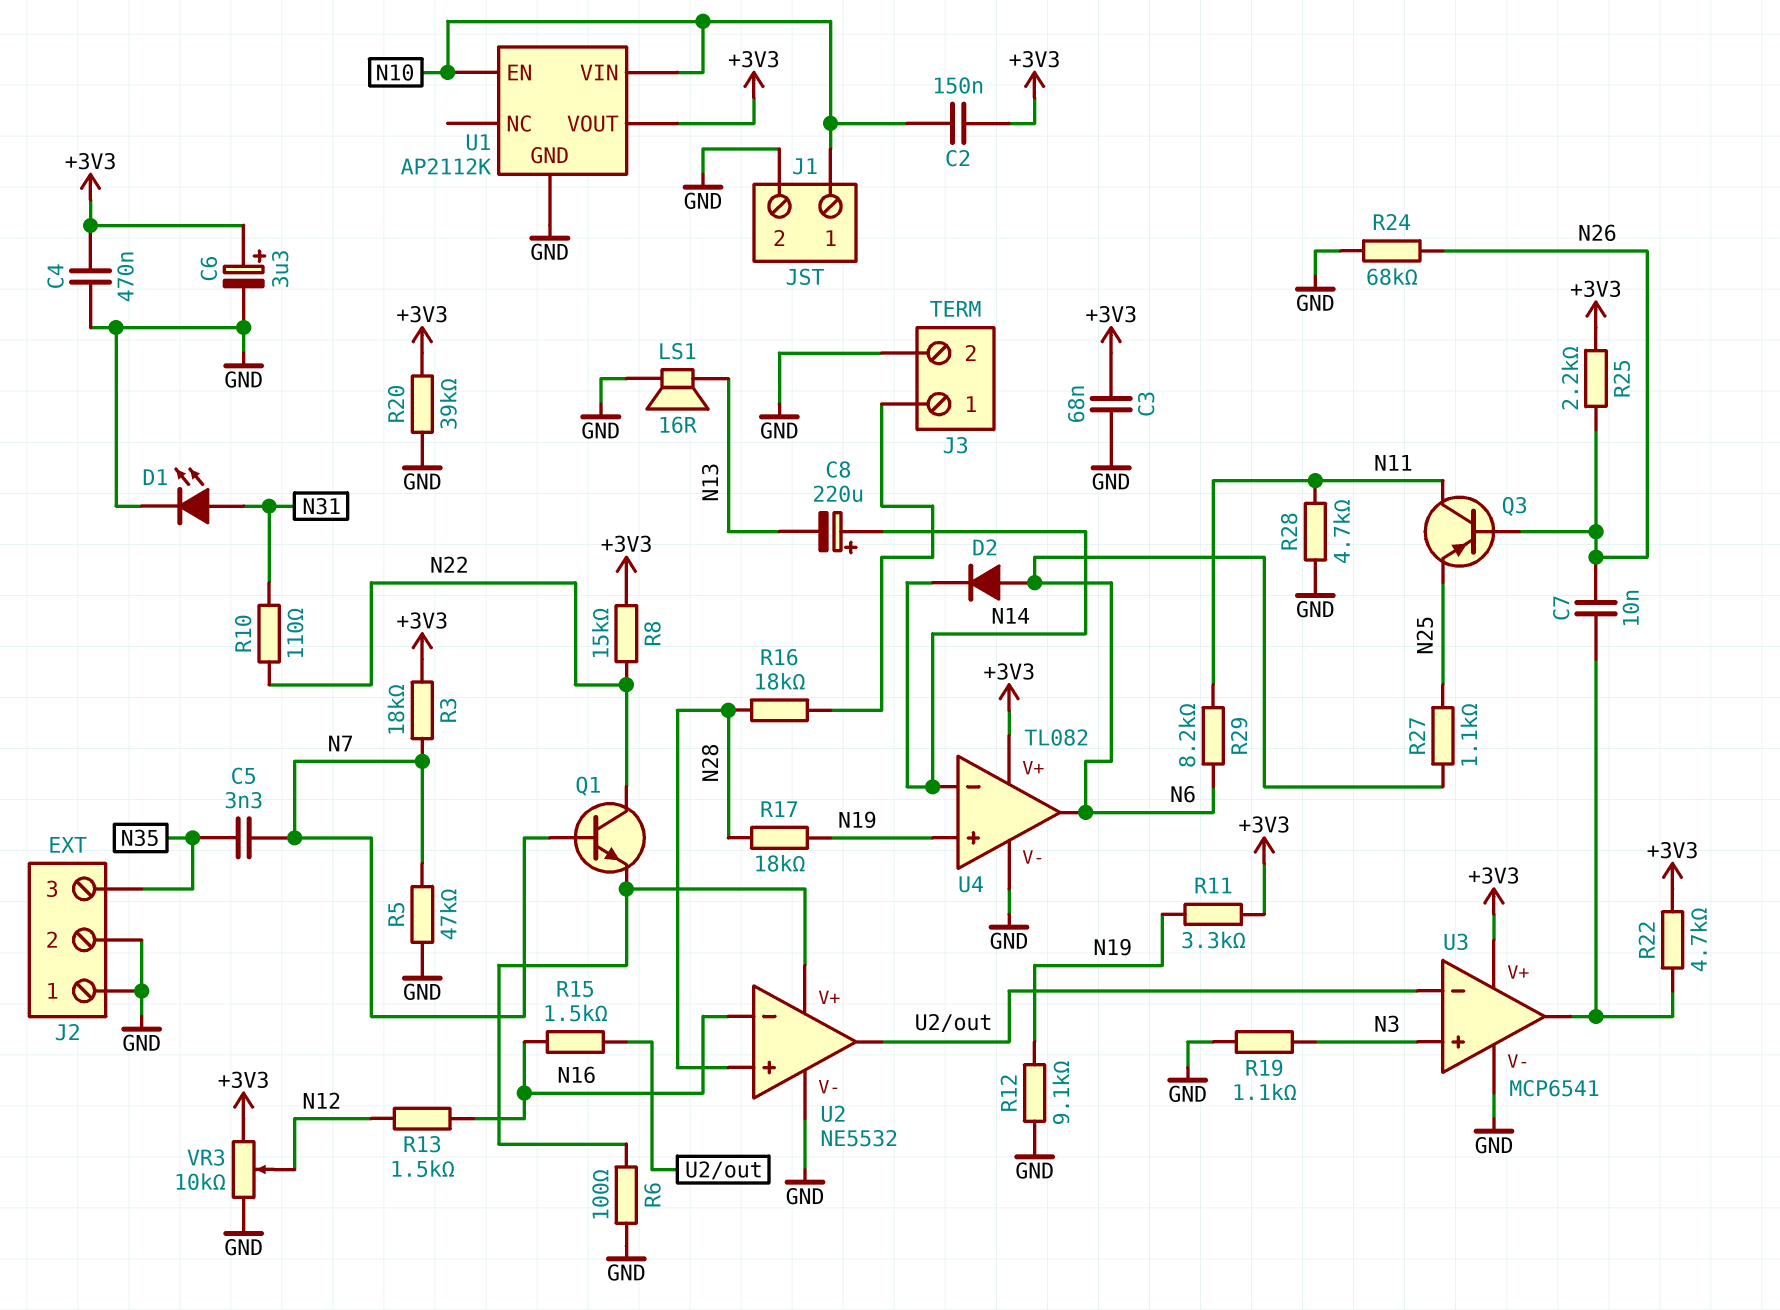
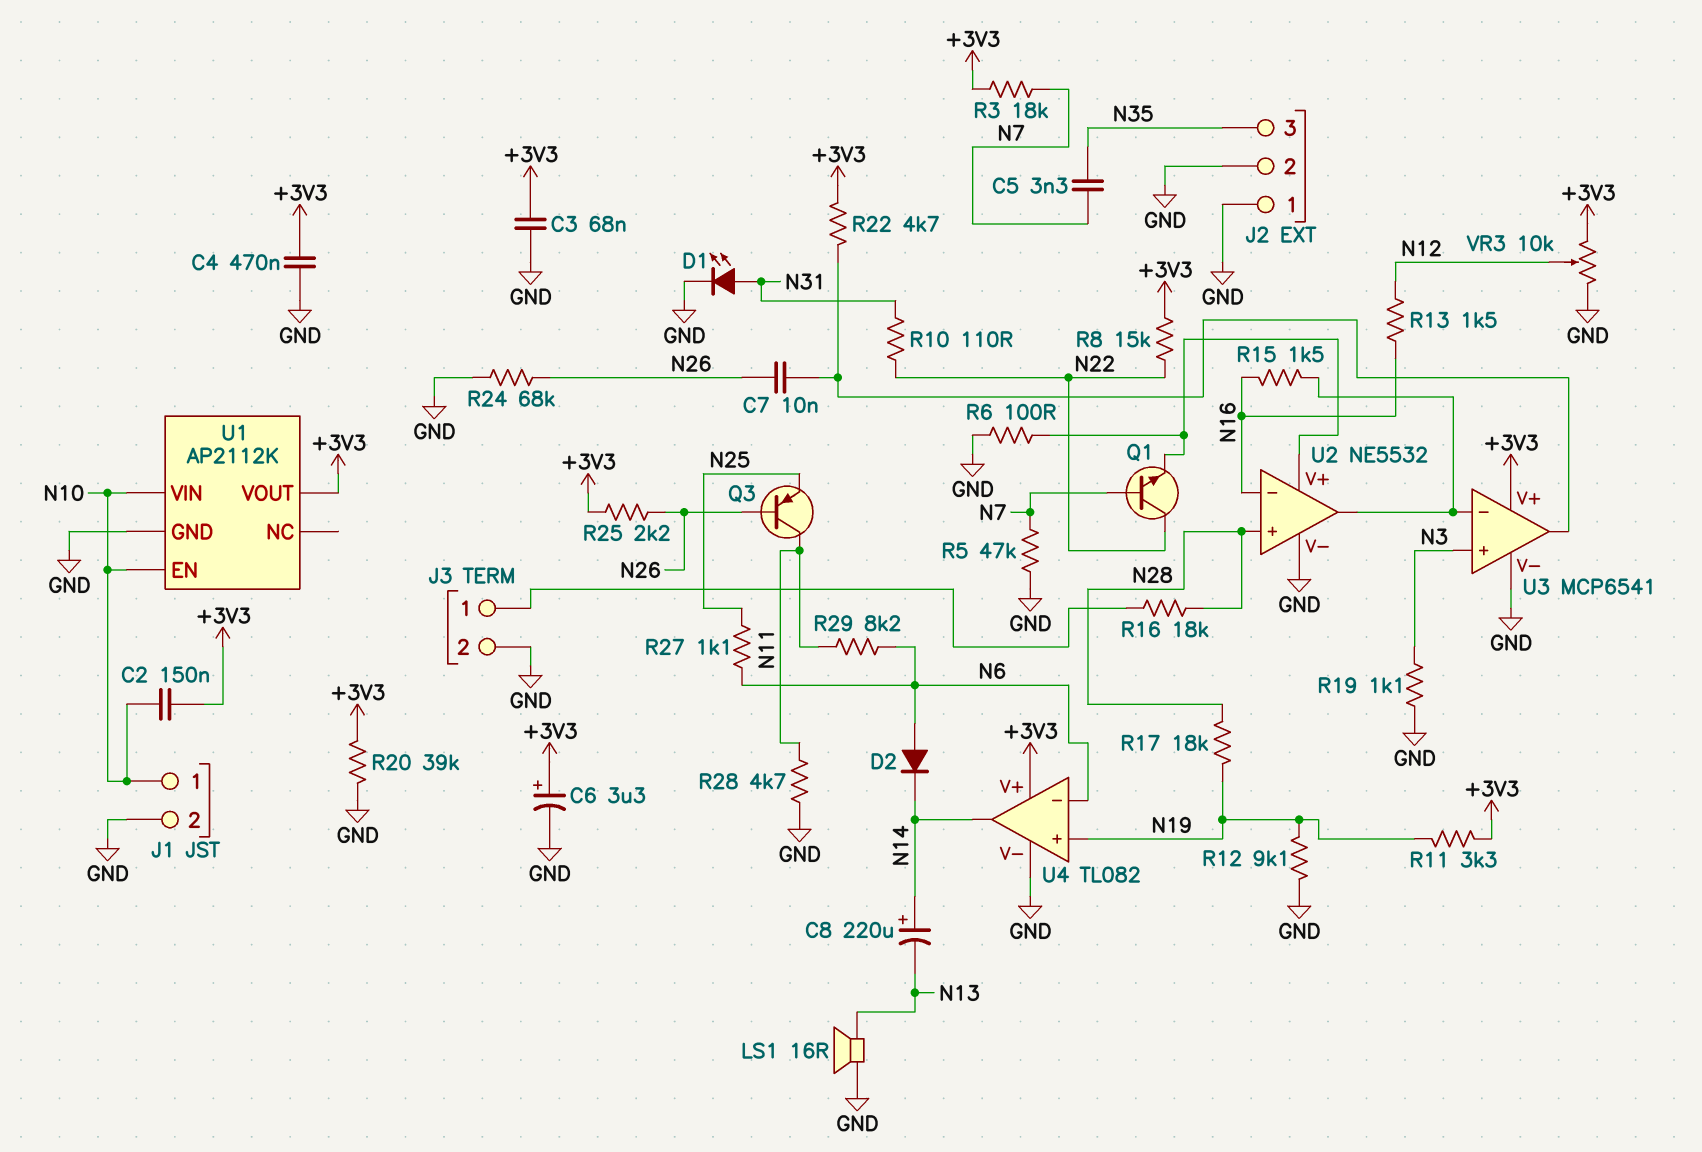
U4 pin in-: N14 -> N6
U4 pin out: N6 -> N14

